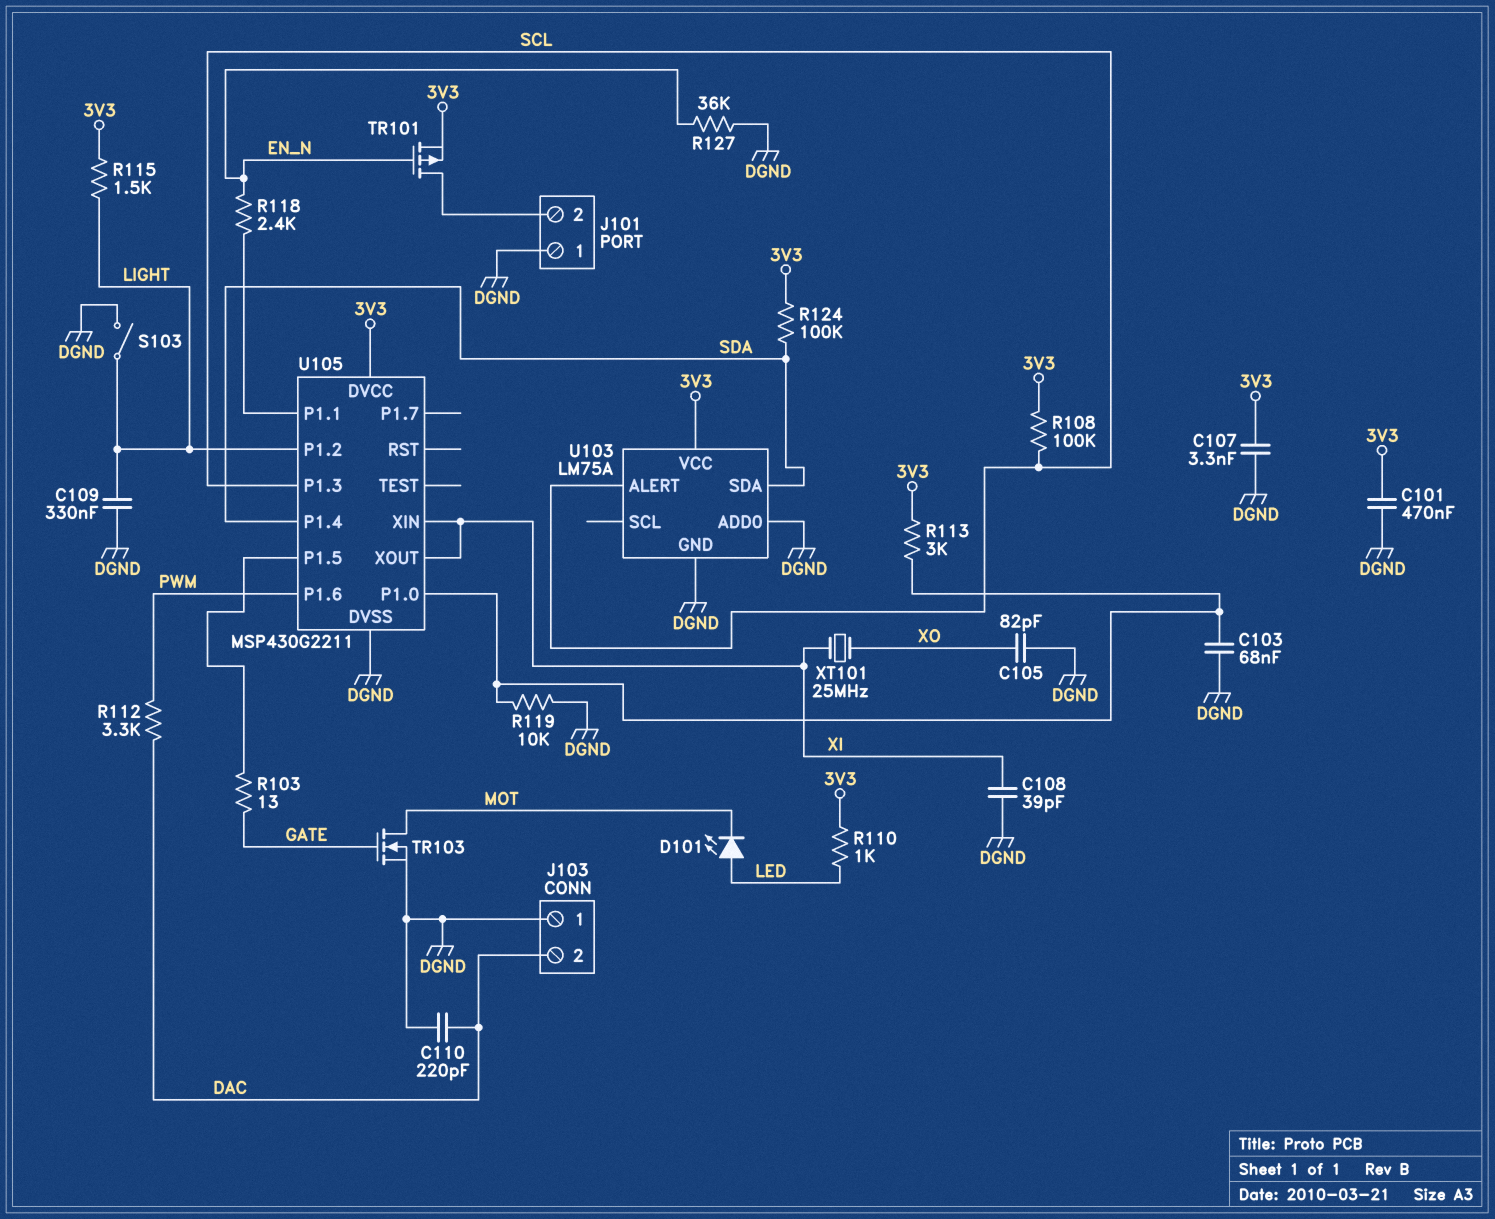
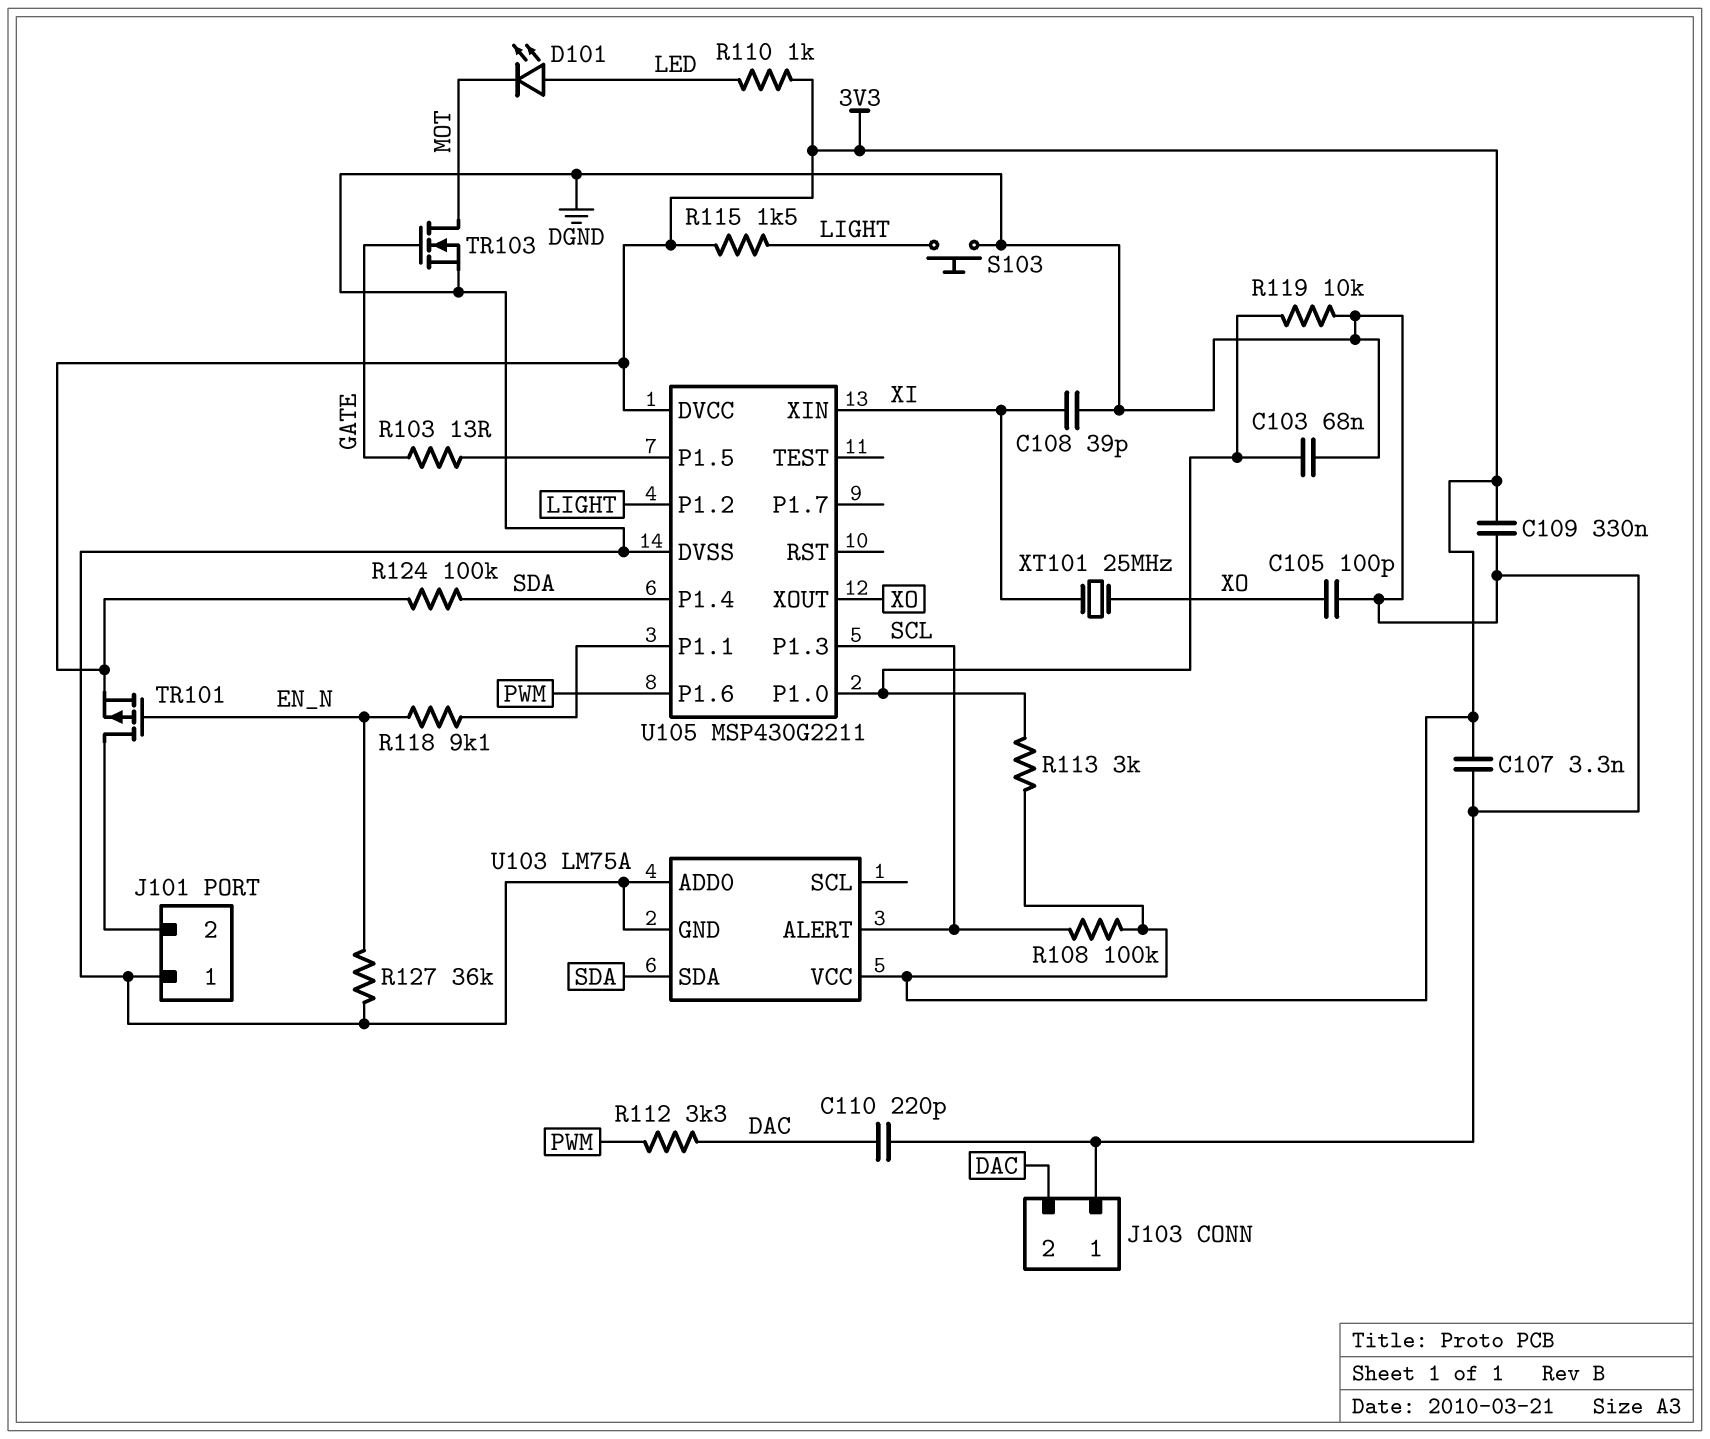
C101: 470nF (3V3, DGND) -> none
C105: 82pF (DGND, XO) -> 100pF (DGND, XO)
C109: 330nF (DGND, LIGHT) -> 330nF (3V3, DGND)
R118: 2.4k (EN_N, U105/P1.1) -> 9.1k (EN_N, U105/P1.1)
S103: switch (DGND, LIGHT) -> button (DGND, LIGHT)
U105 pin XOUT: XI -> XO

